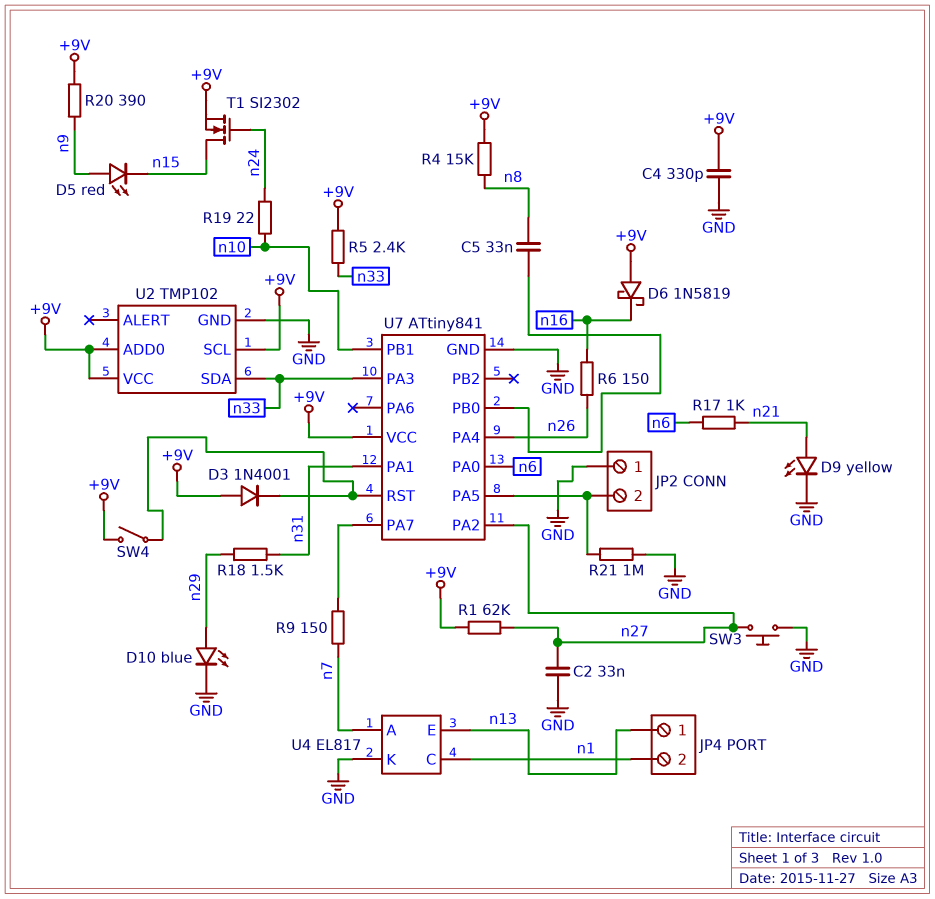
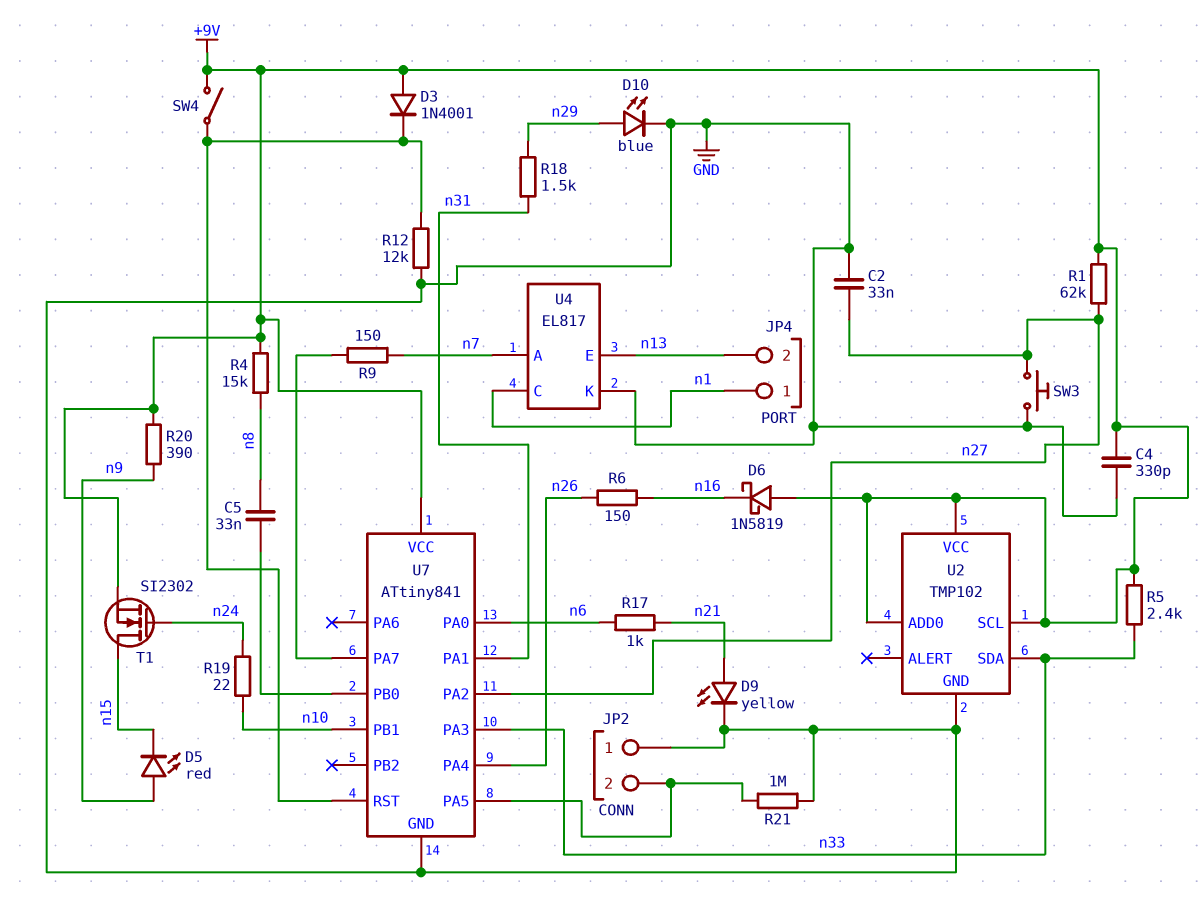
JP4 pin 1: n13 -> n1
JP4 pin 2: n1 -> n13
R12: none -> 12k (GND, U7/RST)

